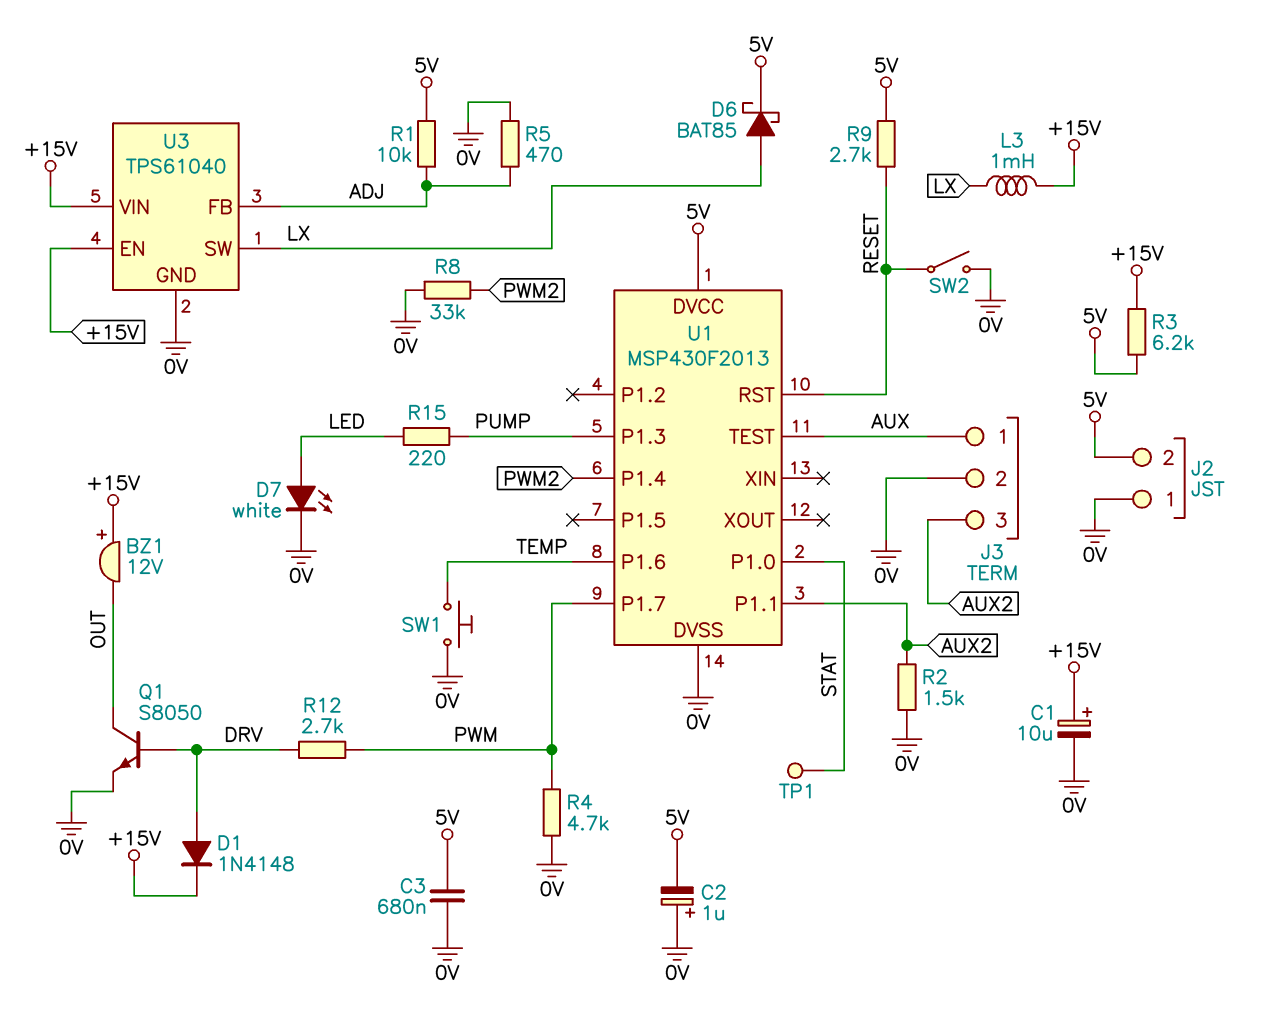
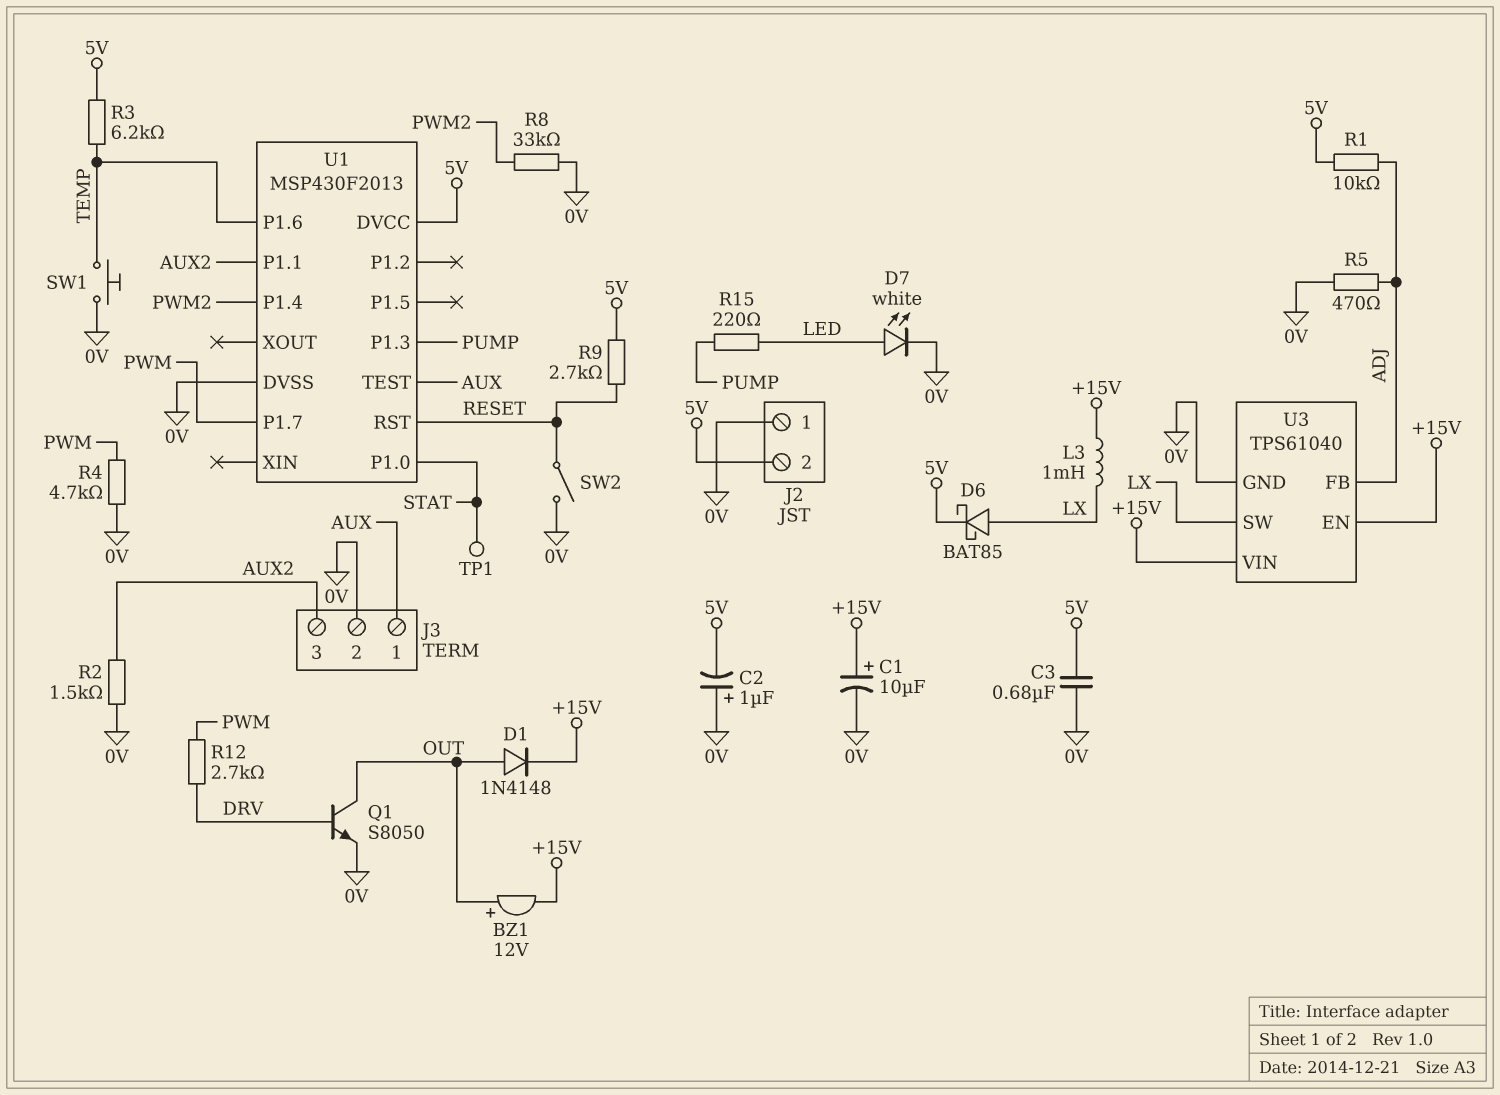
BZ1: buzzer 12V (plus +15V, minus OUT) -> buzzer 12V (plus OUT, minus +15V)
D1: diode 1N4148 (A DRV, K +15V) -> diode 1N4148 (A OUT, K +15V)
R3: 6.2k (+15V, 5V) -> 6.2k (5V, TEMP)

